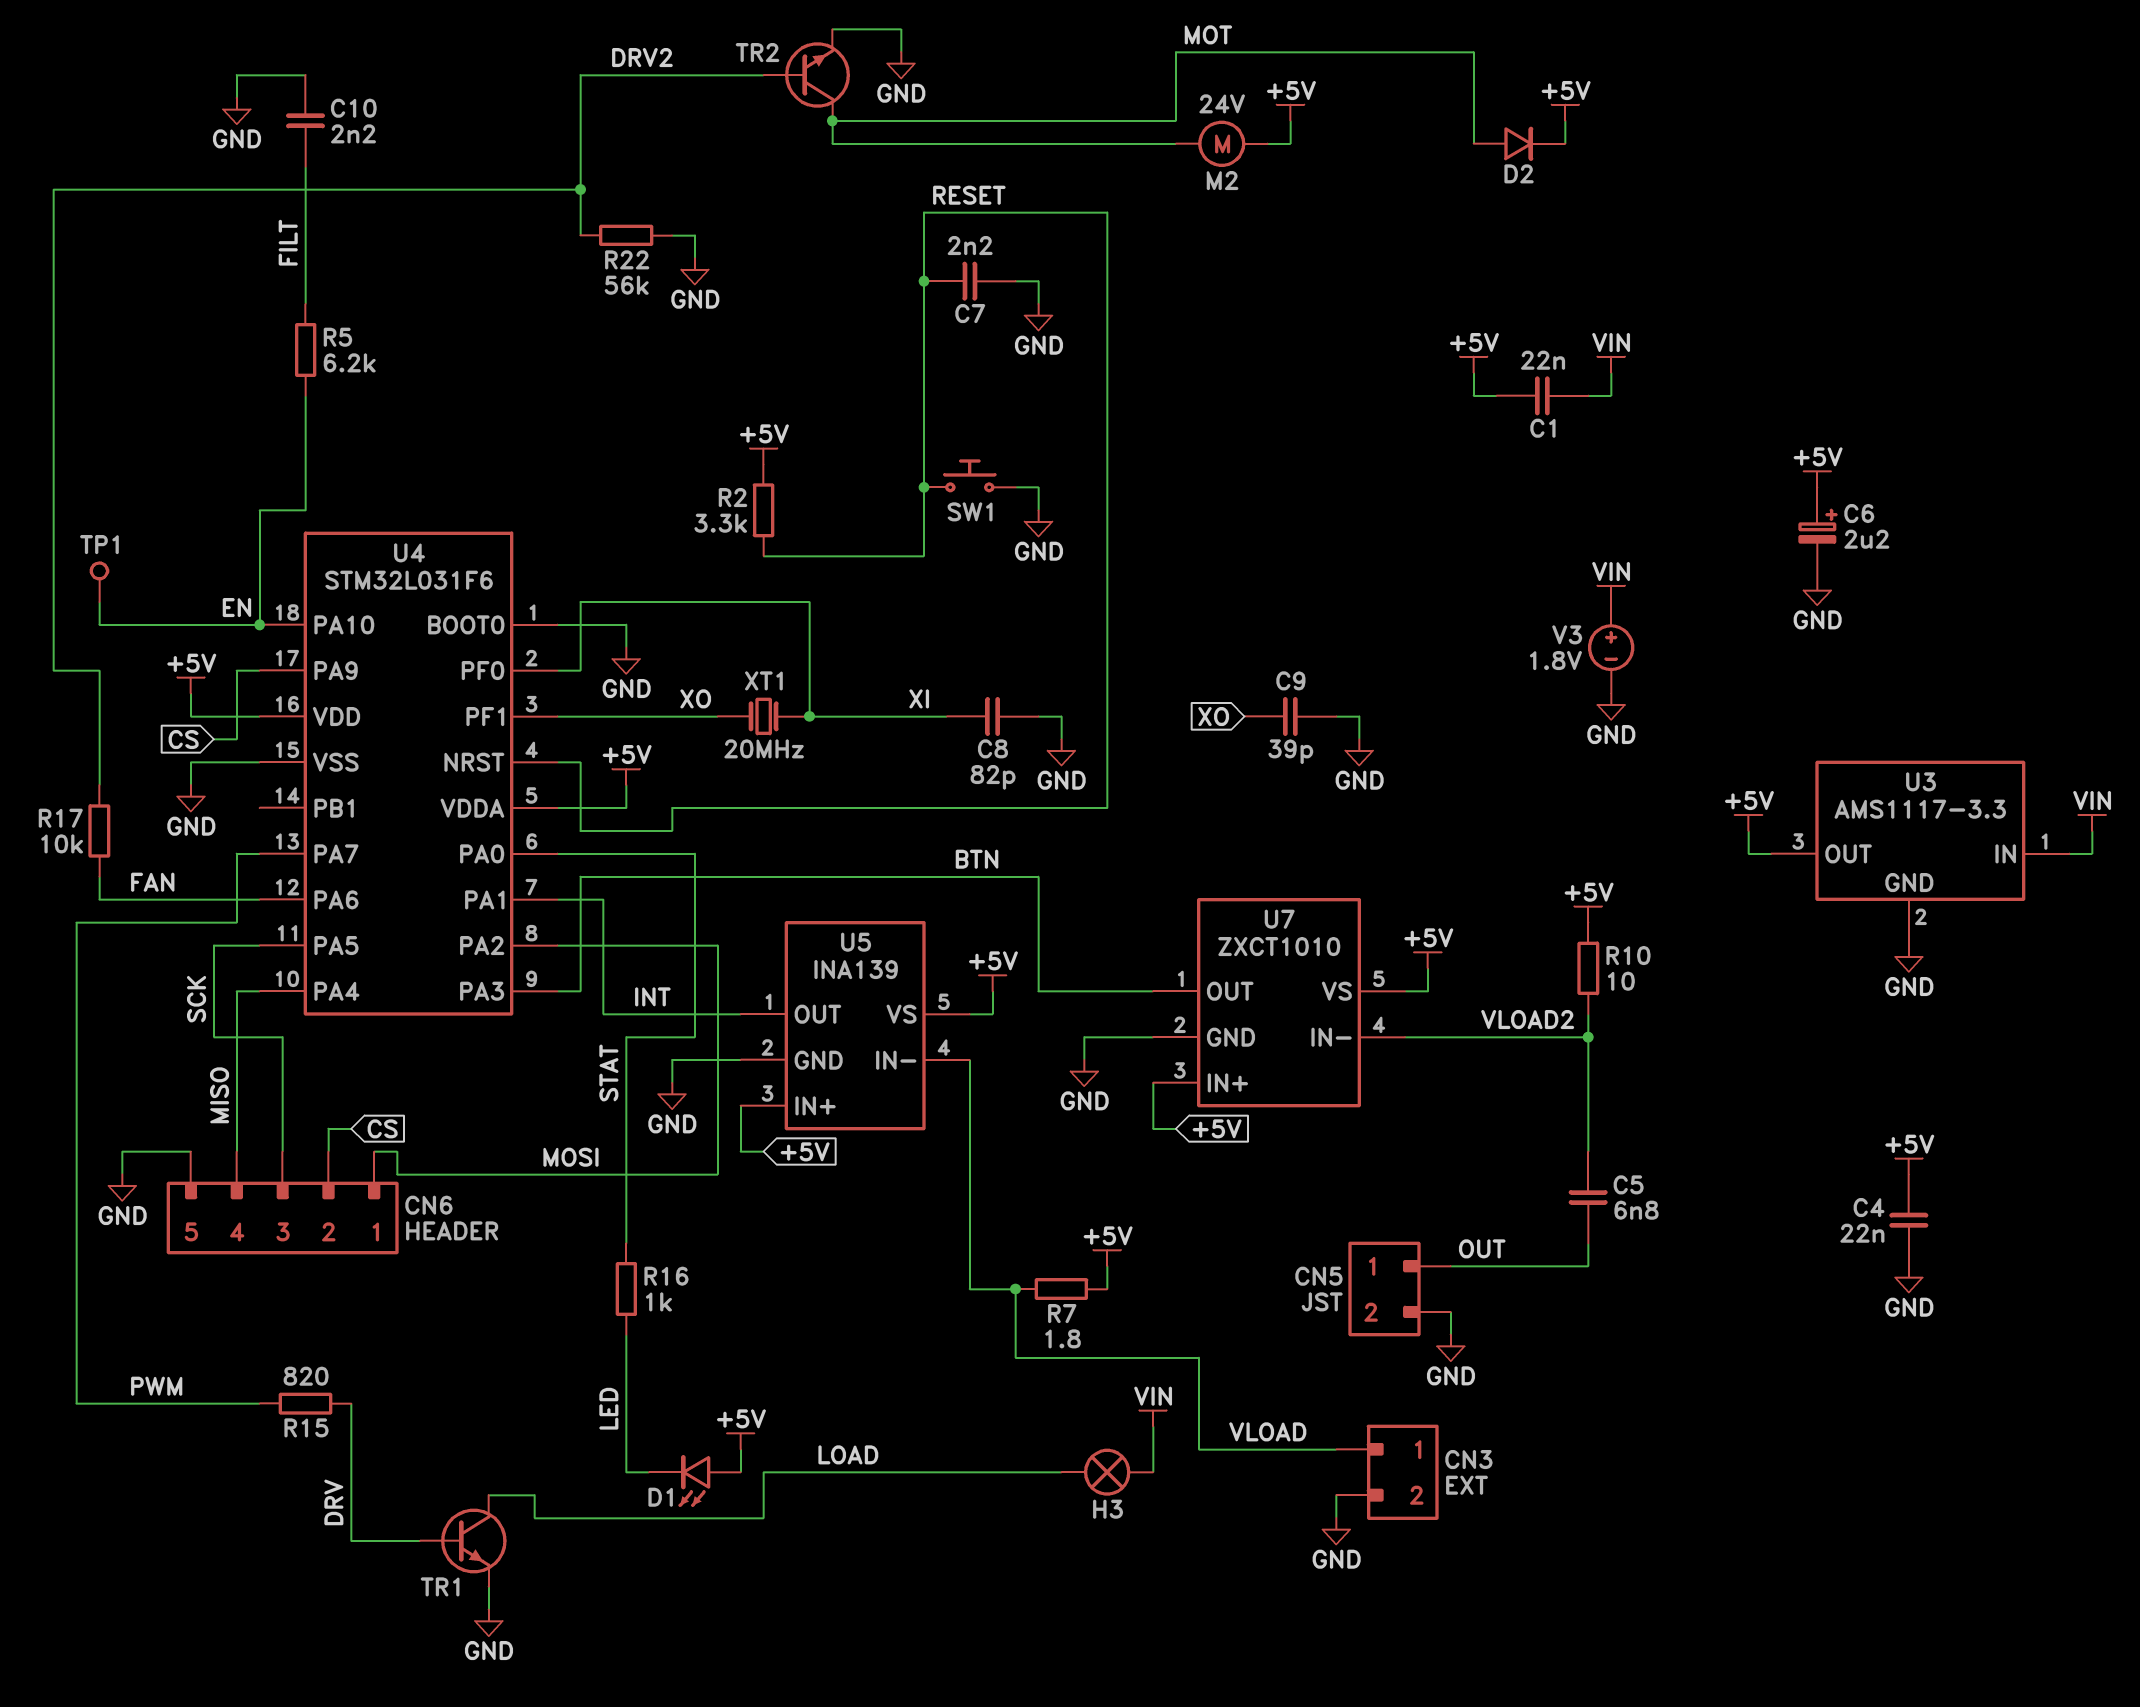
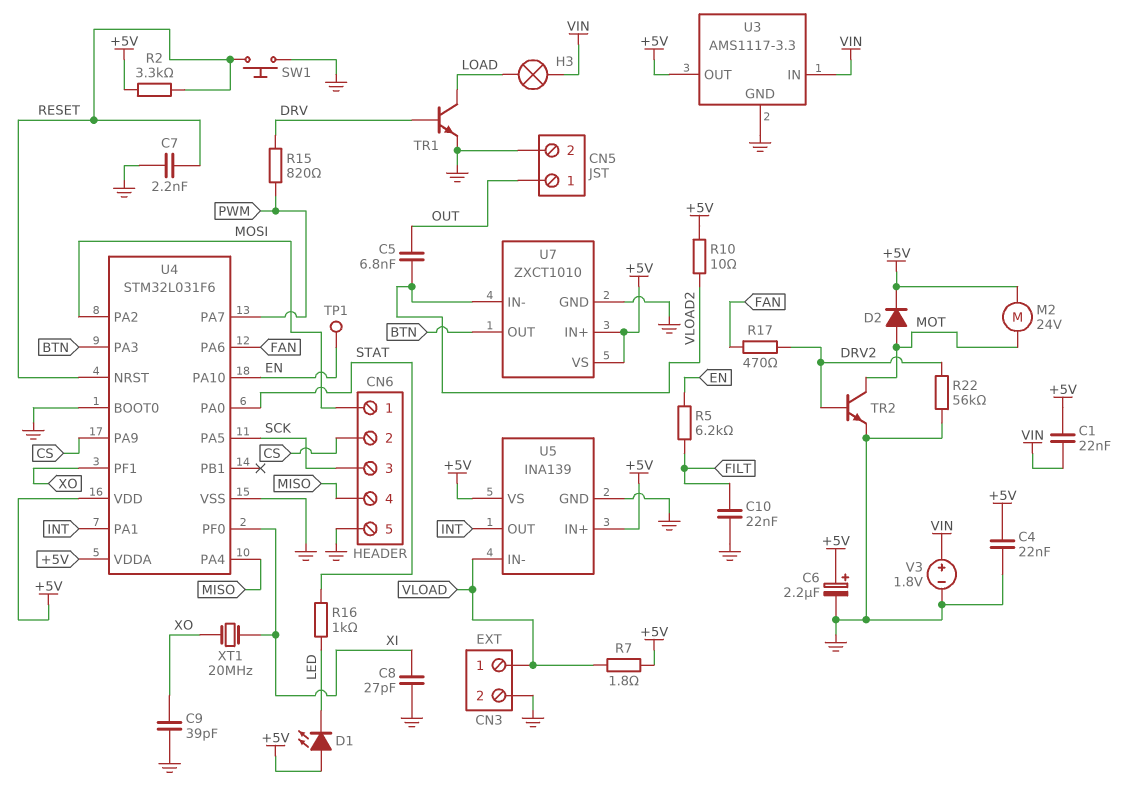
C8: 82pF (GND, XI) -> 27pF (GND, XI)
C10: 2.2nF (FILT, GND) -> 22nF (FILT, GND)
R17: 10k (DRV2, FAN) -> 470 (DRV2, FAN)

